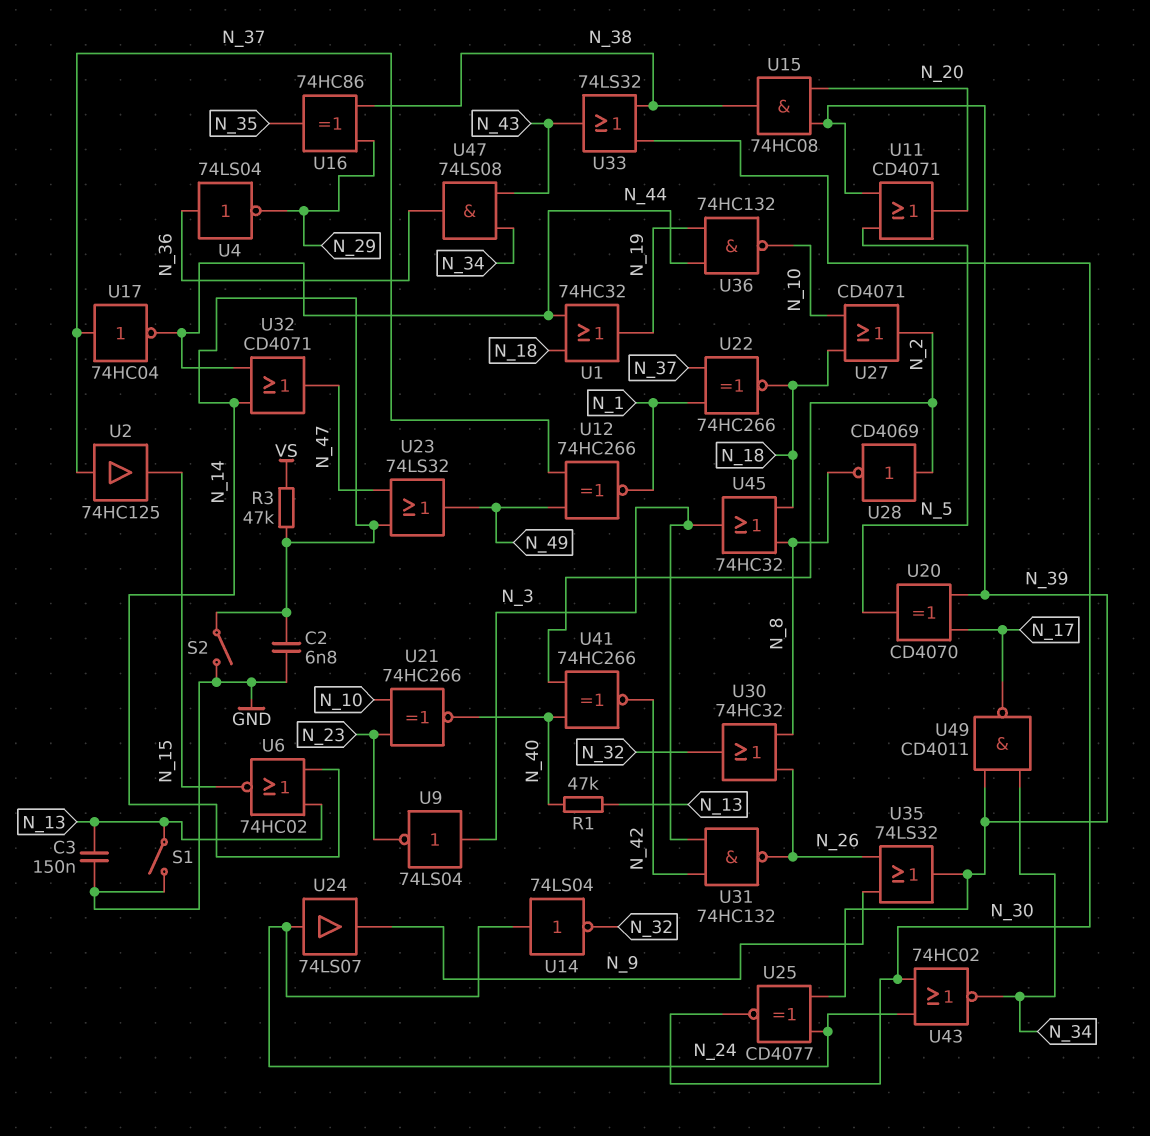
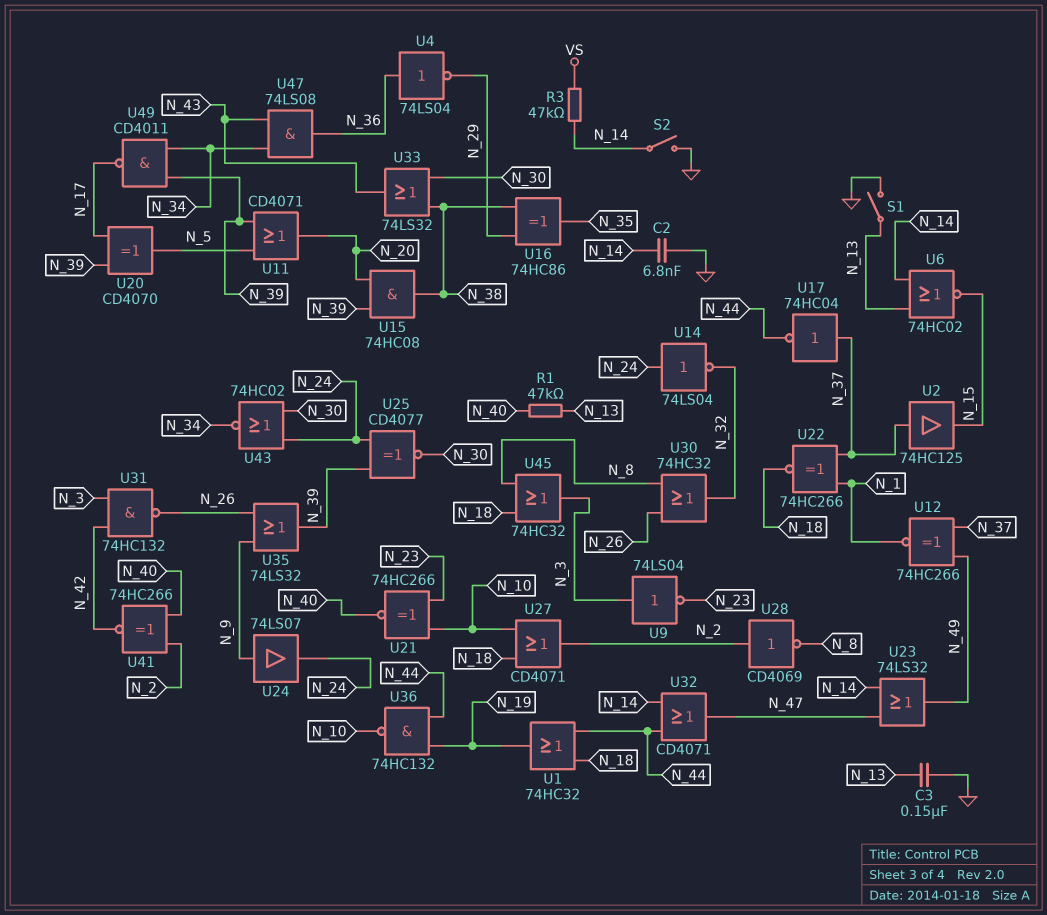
U24: buffer 74LS07 (in N_24, out N_9) -> buffer 74LS07 (in N_9, out N_24)

